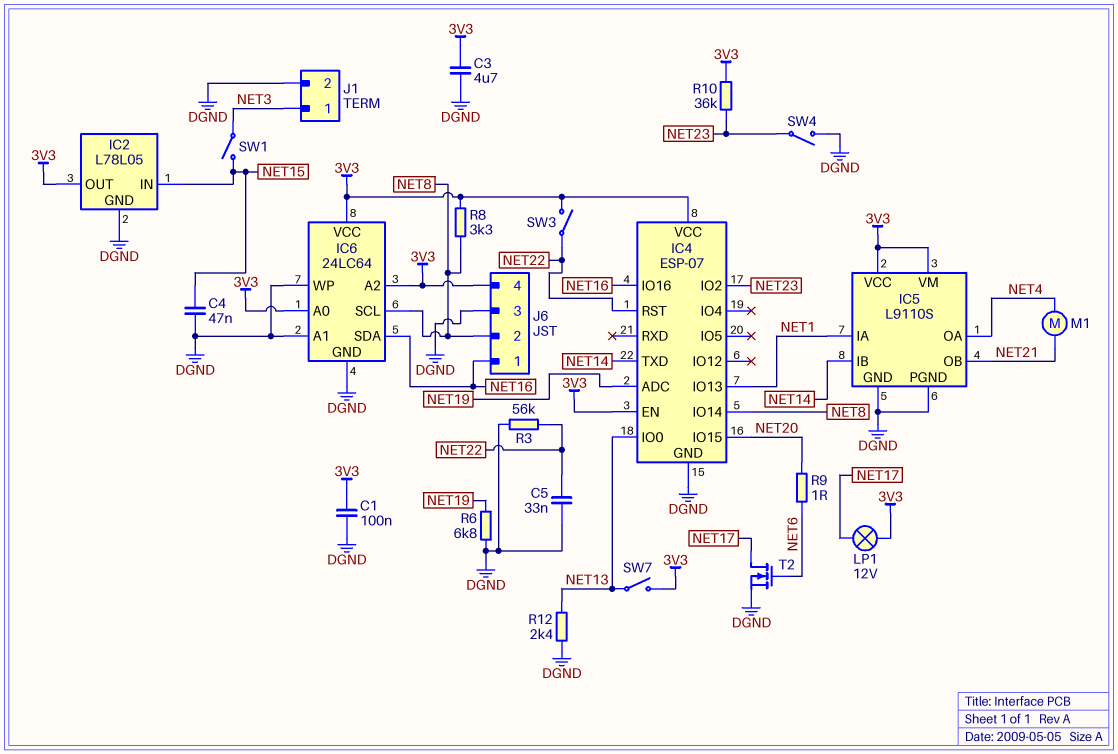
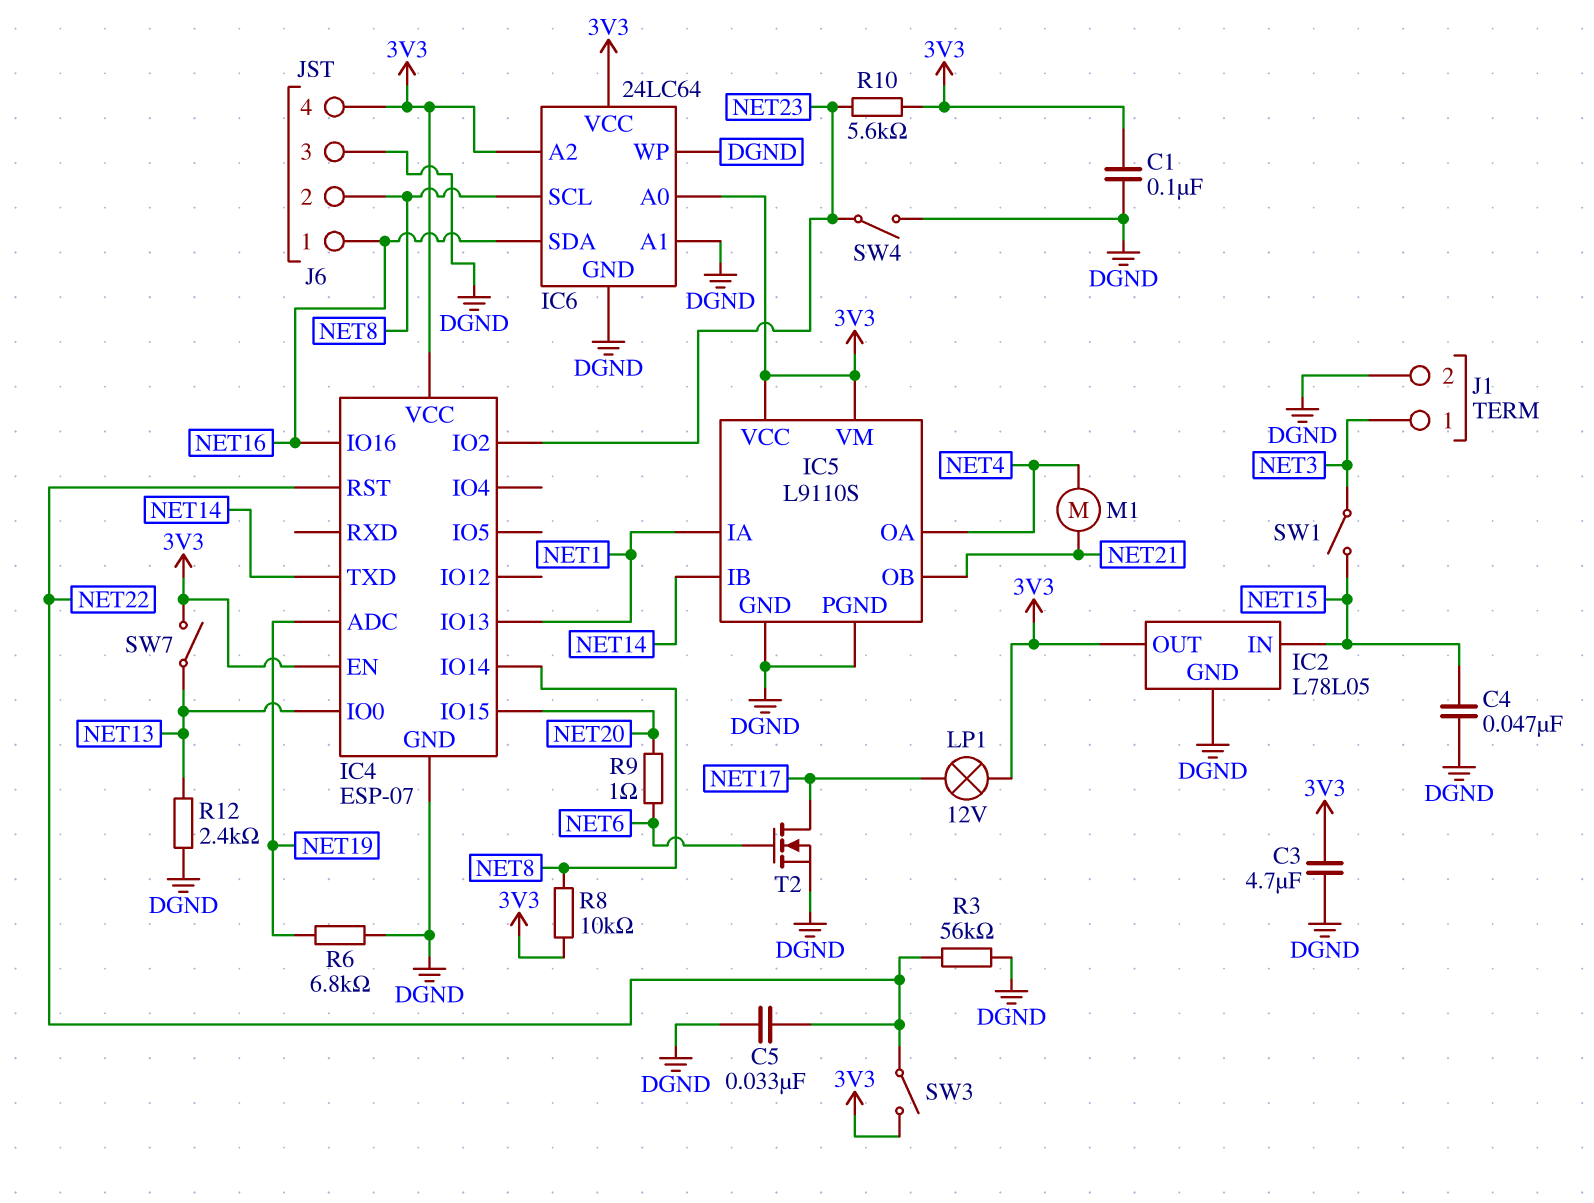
R8: 3.3k (3V3, NET8) -> 10k (3V3, NET8)
R10: 36k (3V3, NET23) -> 5.6k (3V3, NET23)

